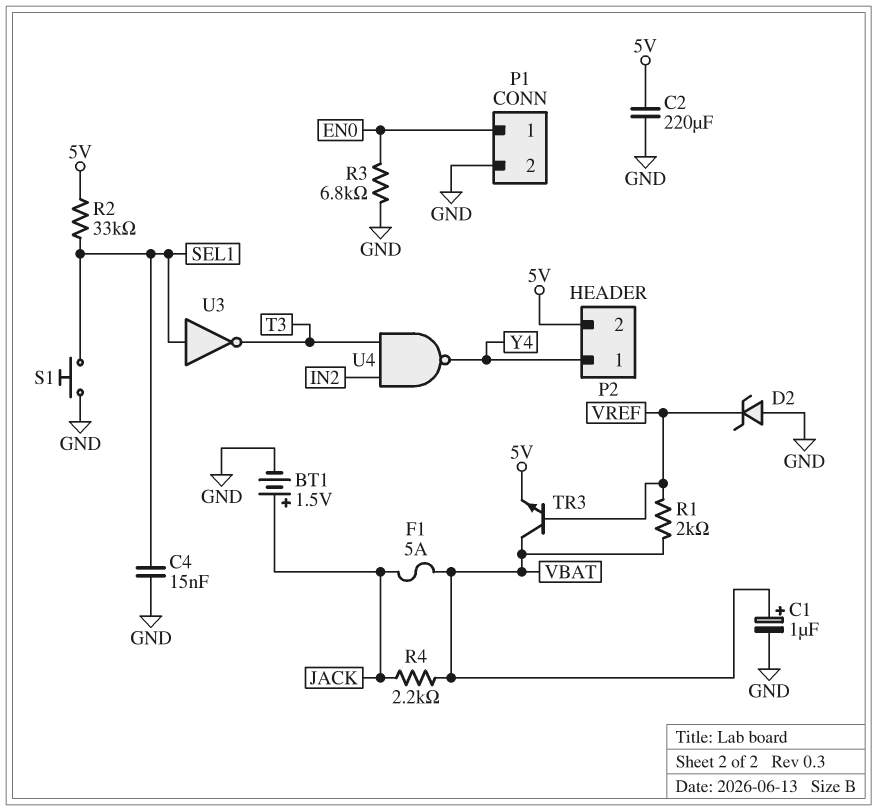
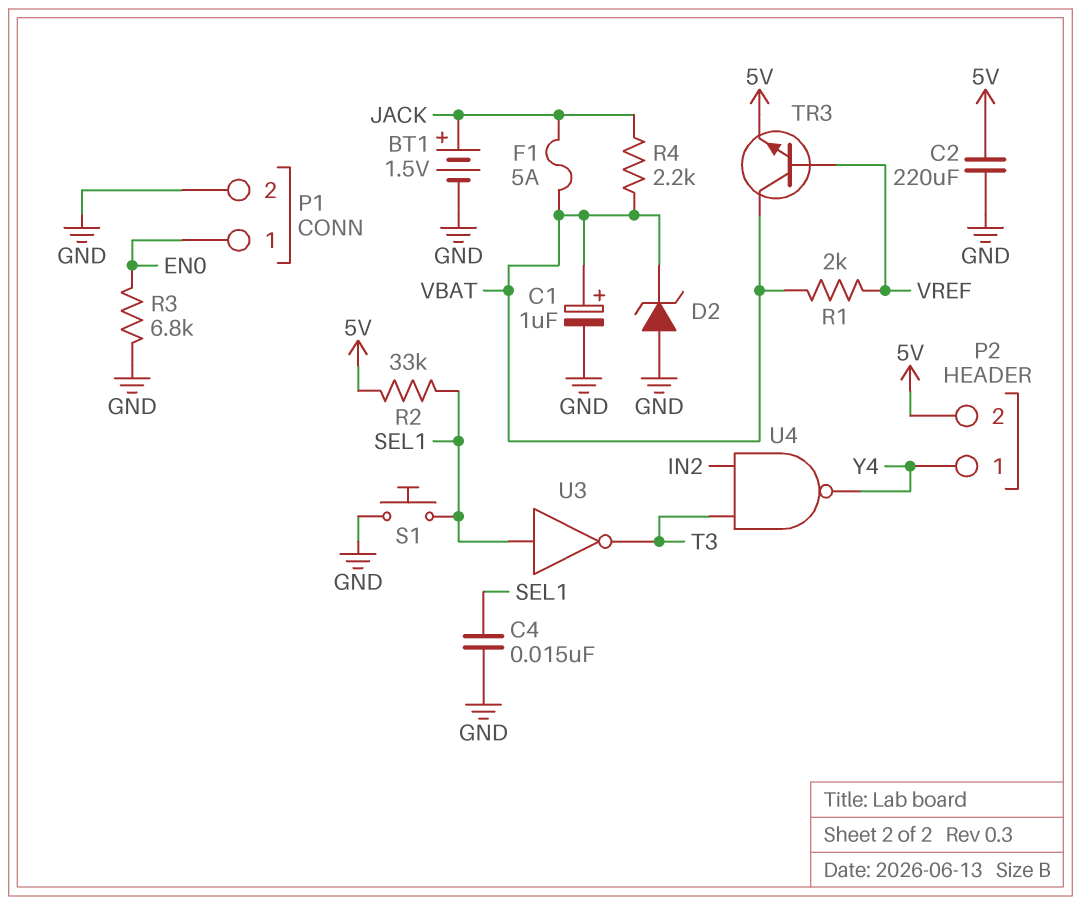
D2: zener (A GND, K VREF) -> zener (A GND, K VBAT)

